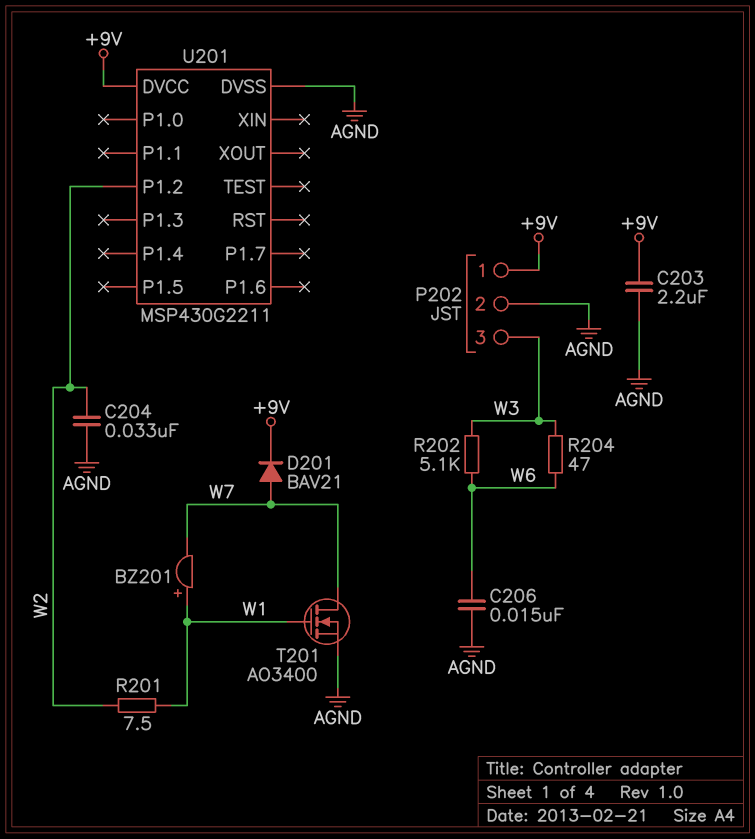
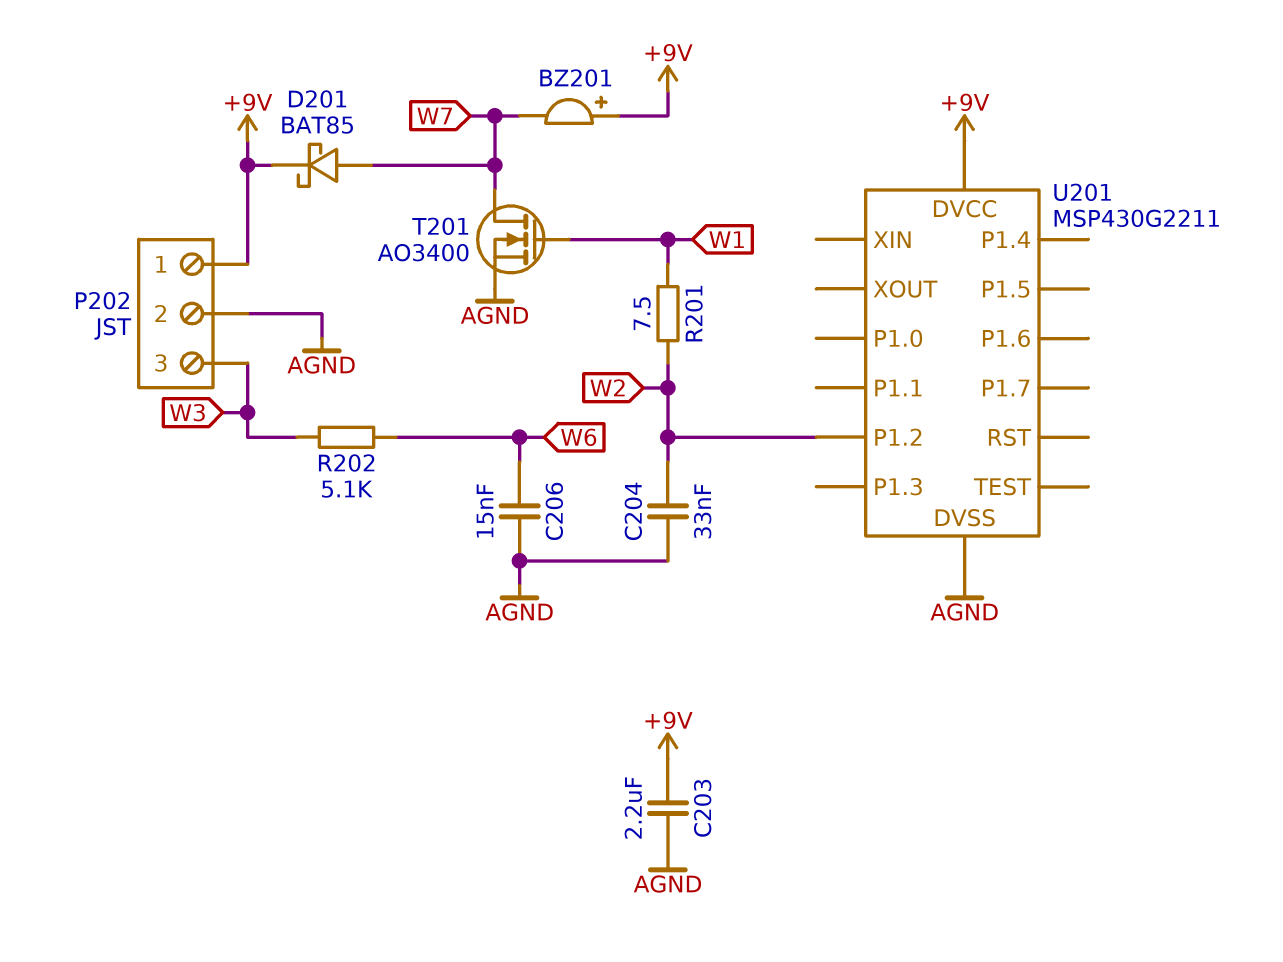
BZ201: buzzer (plus W1, minus W7) -> buzzer (plus +9V, minus W7)
D201: diode BAV21 (A W7, K +9V) -> schottky BAT85 (A W7, K +9V)
R204: 47 (W3, W6) -> none

